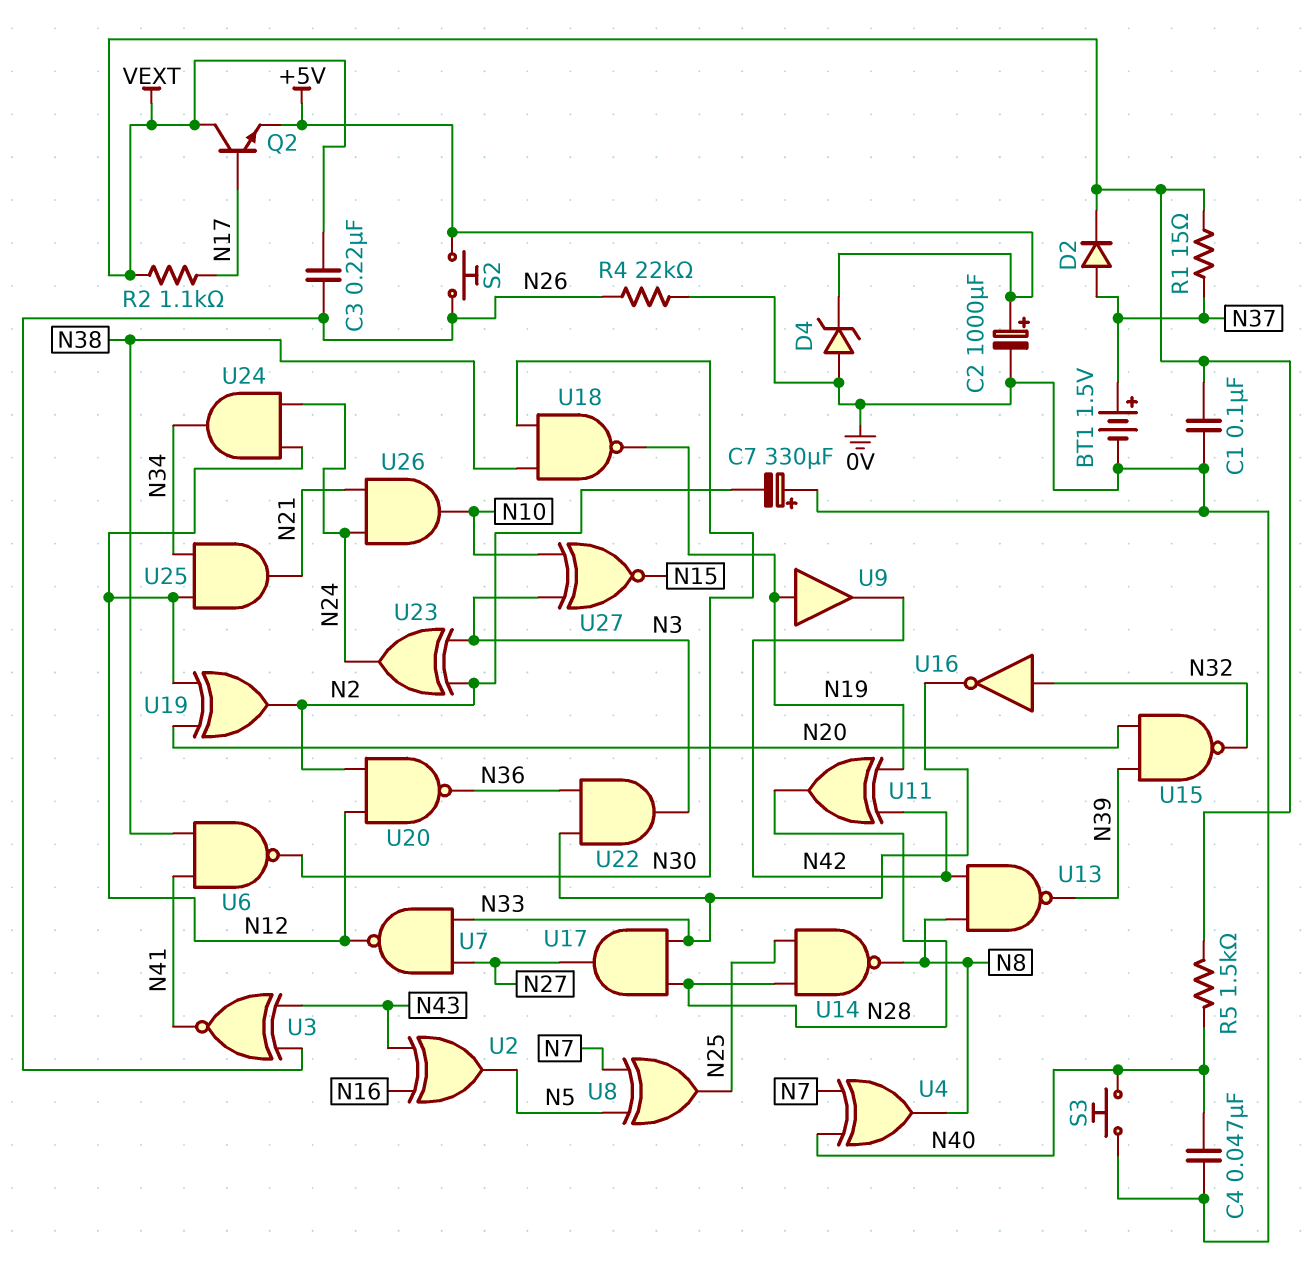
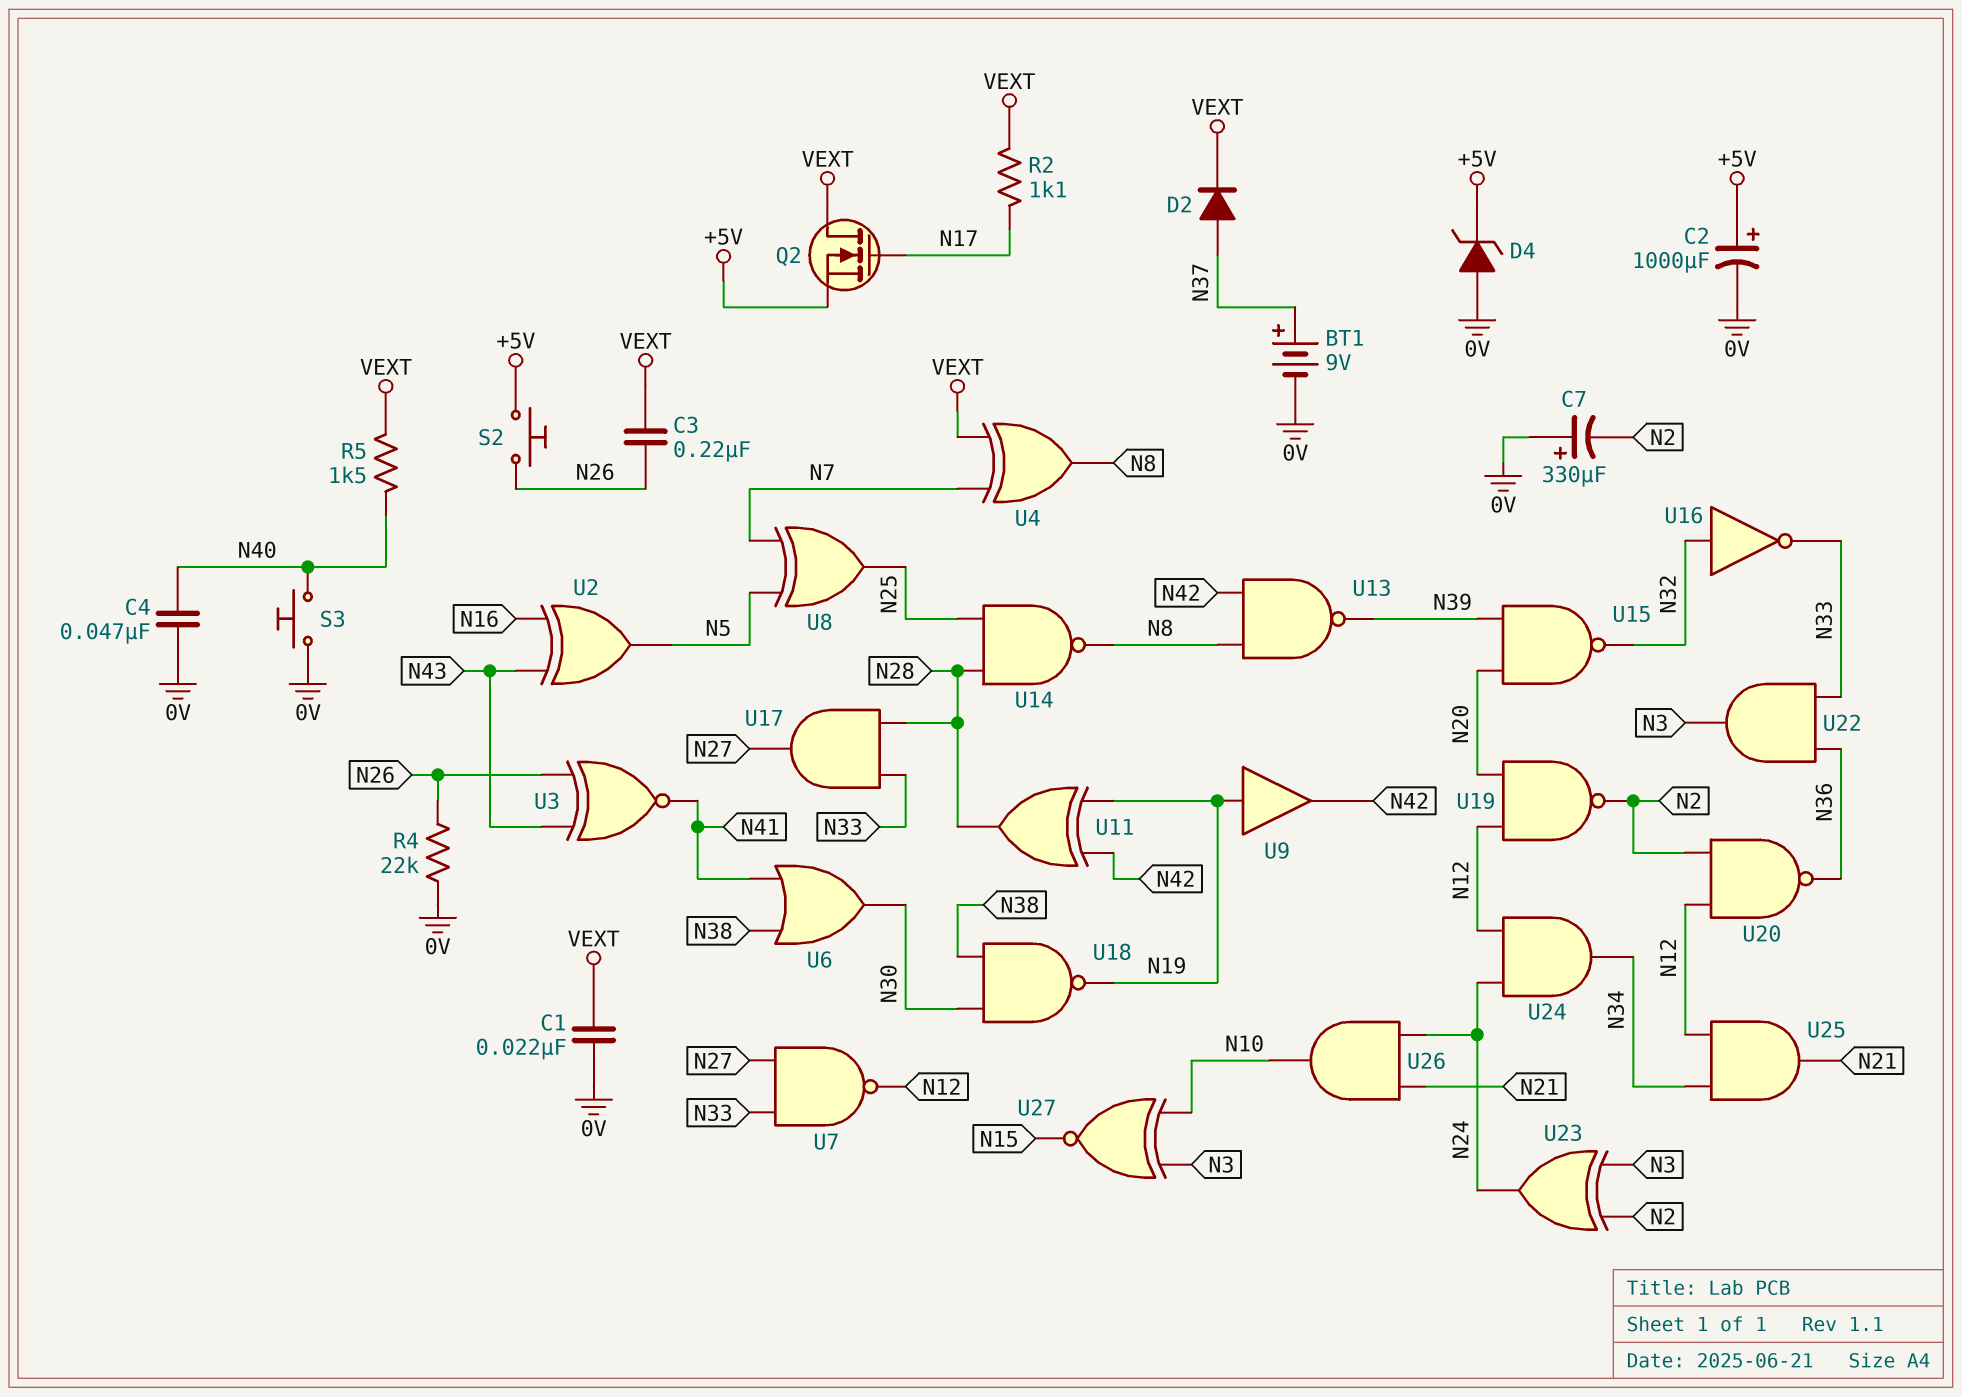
BT1: 1.5V (plus N37, minus 0V) -> 9V (plus N37, minus 0V)
C1: 100nF (0V, VEXT) -> 22nF (0V, VEXT)
Q2: NPN (B N17, C VEXT, E +5V) -> NMOS (G N17, D VEXT, S +5V)
R1: 15 (N37, VEXT) -> none
U4: XOR (in N7, in N40, out N8) -> XOR (in N7, in VEXT, out N8)
U6: NAND (in N38, in N41, out N30) -> OR (in N38, in N41, out N30)
U19: XOR (in N12, in N20, out N2) -> NAND (in N12, in N20, out N2)

